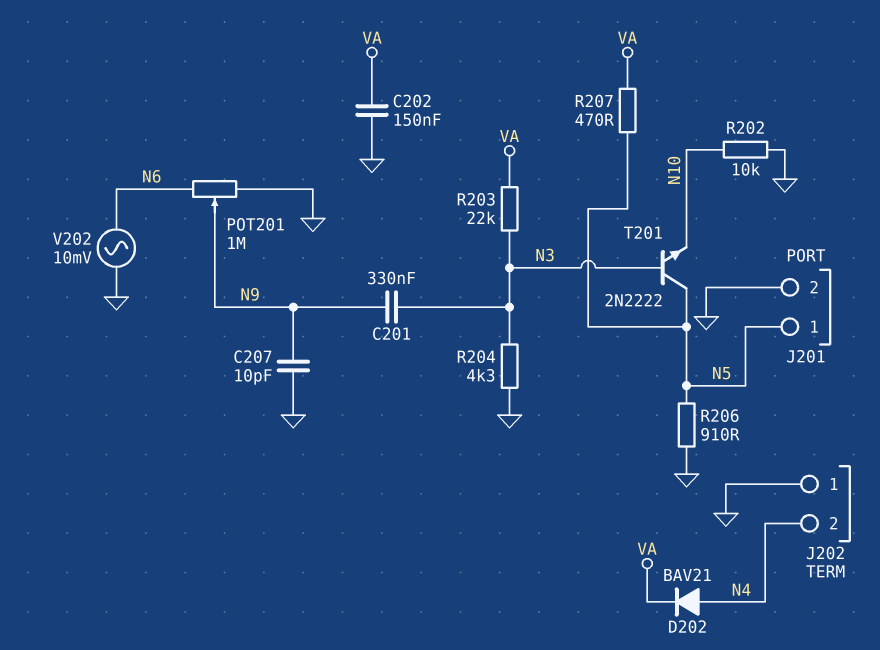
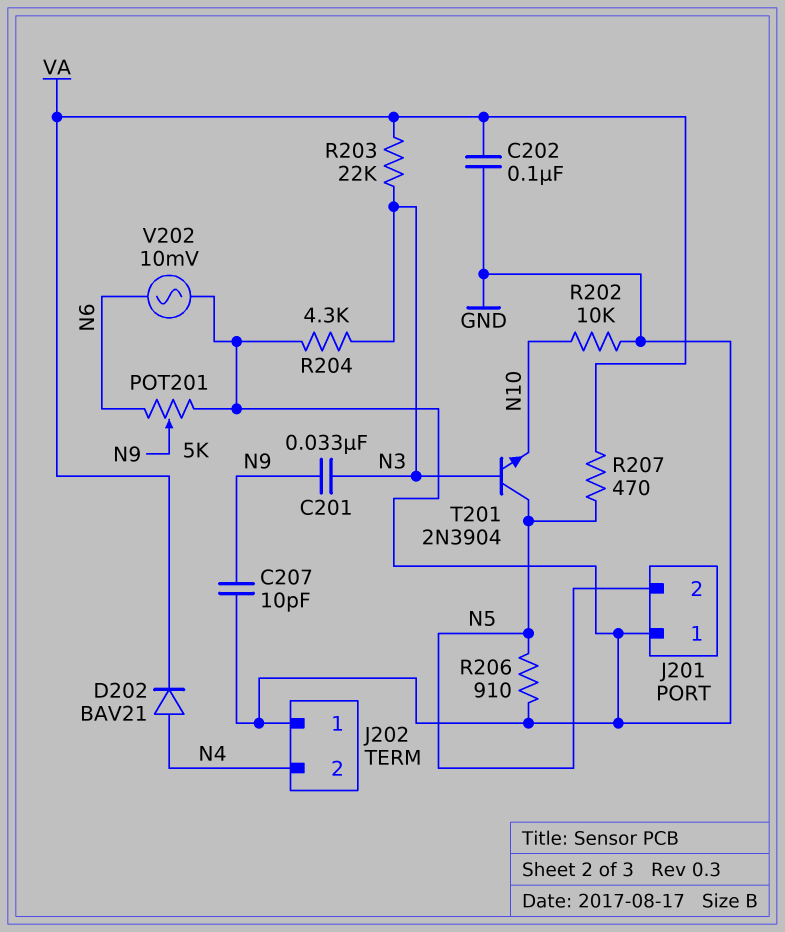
C201: 330nF (N3, N9) -> 33nF (N3, N9)
C202: 150nF (GND, VA) -> 100nF (GND, VA)
J201 pin 1: N5 -> GND
J201 pin 2: GND -> N5
POT201: 1M (GND, N6, wiper N9) -> 5k (GND, N6, wiper N9)
T201: NPN 2N2222 (B N3, C N5, E N10) -> NPN 2N3904 (B N3, C N5, E N10)

